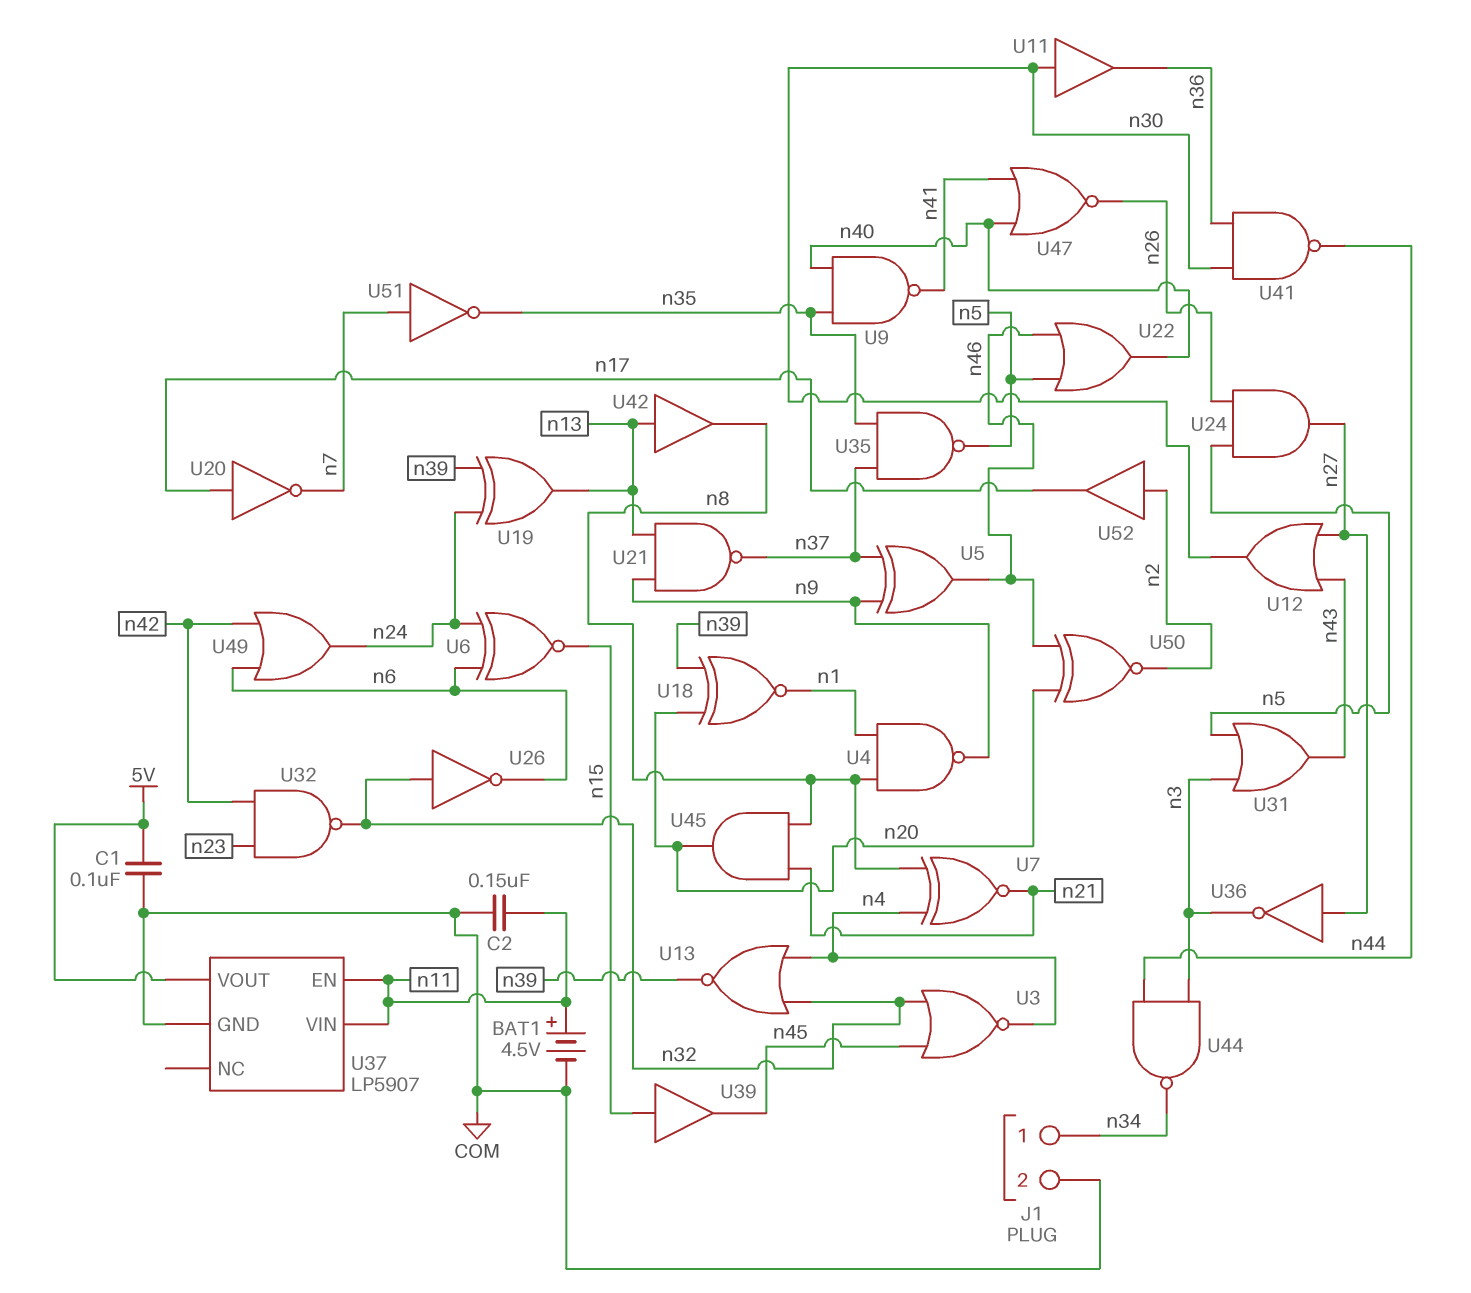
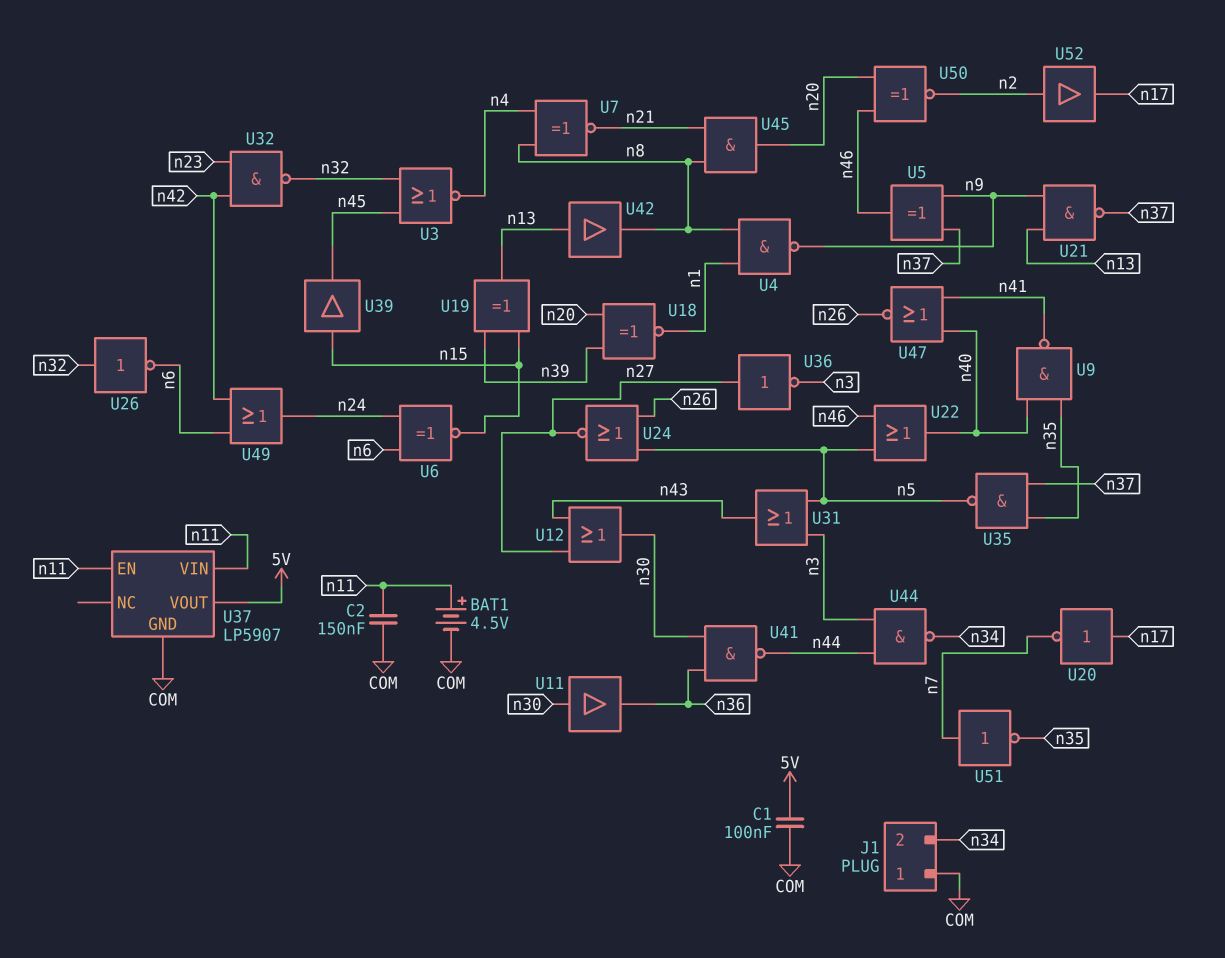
J1 pin 1: n34 -> COM
J1 pin 2: COM -> n34
U13: NOR (in n4, in n32, out n39) -> none
U19: XOR (in n24, in n39, out n13) -> XOR (in n15, in n39, out n13)
U24: AND (in n5, in n26, out n27) -> NOR (in n5, in n26, out n27)

